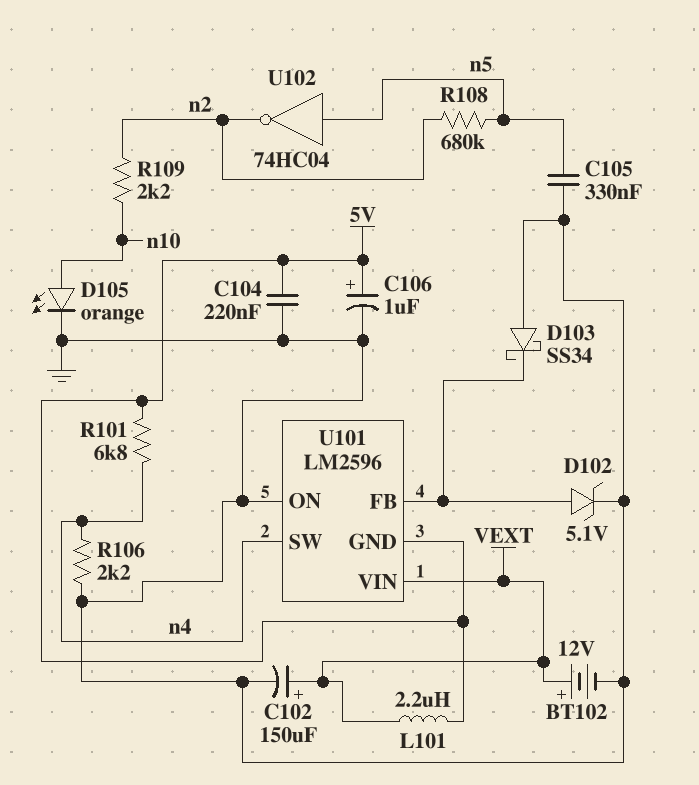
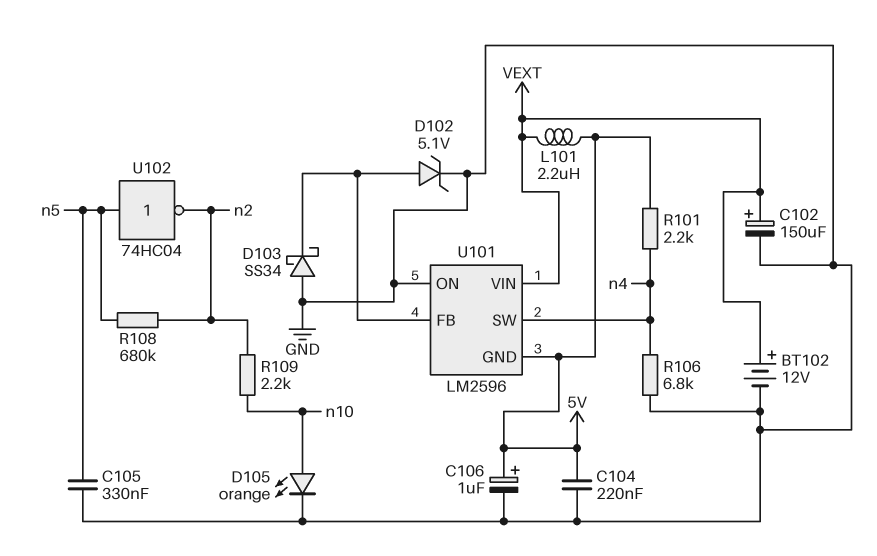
R101: 6.8k (5V, n4) -> 2.2k (5V, n4)
R106: 2.2k (GND, n4) -> 6.8k (GND, n4)

